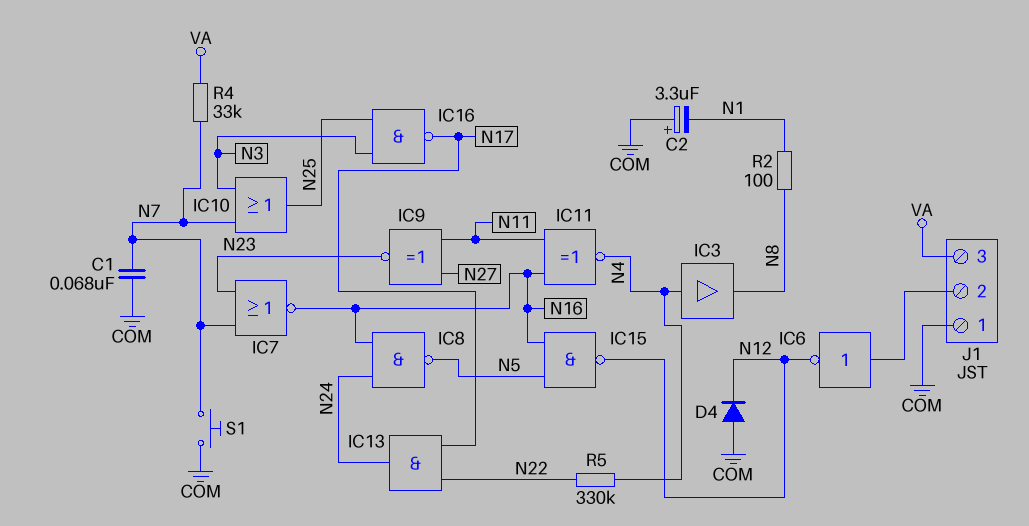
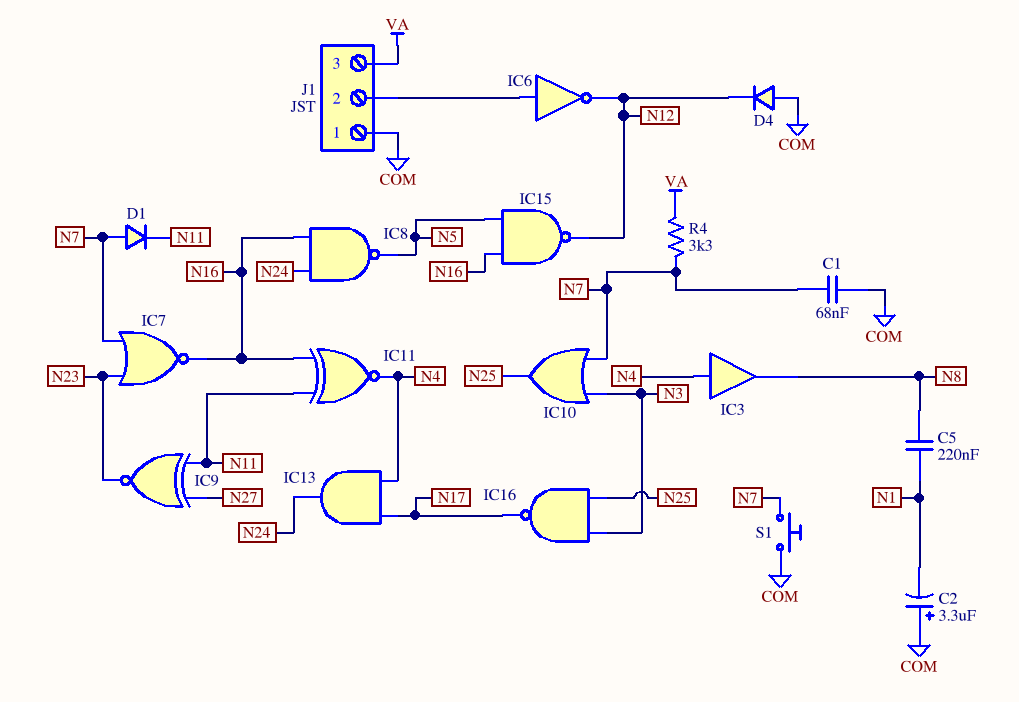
C5: none -> 220nF (N1, N8)
D1: none -> diode (A N7, K N11)
IC13: AND (in N17, in N22, out N24) -> AND (in N4, in N17, out N24)
R2: 100 (N1, N8) -> none
R4: 33k (N7, VA) -> 3.3k (N7, VA)
R5: 330k (N4, N22) -> none

